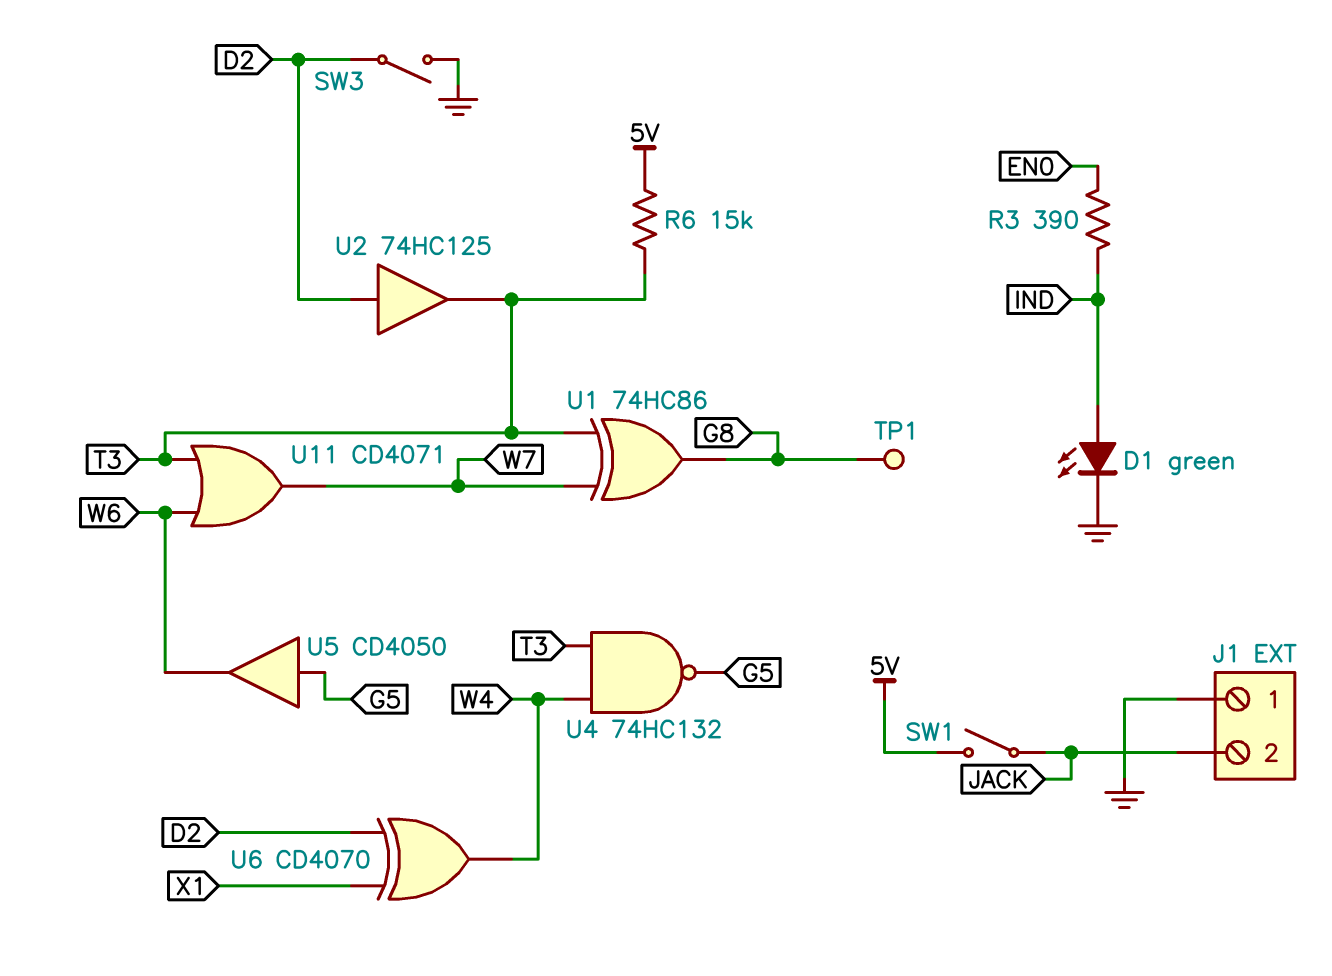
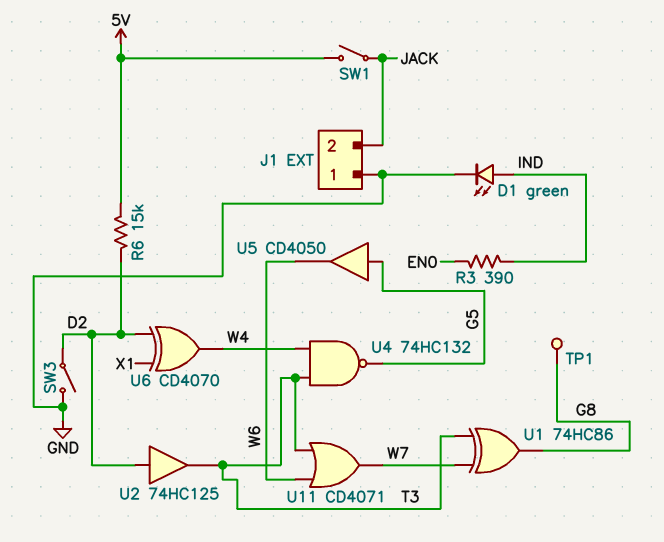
R6: 15k (5V, T3) -> 15k (5V, D2)

